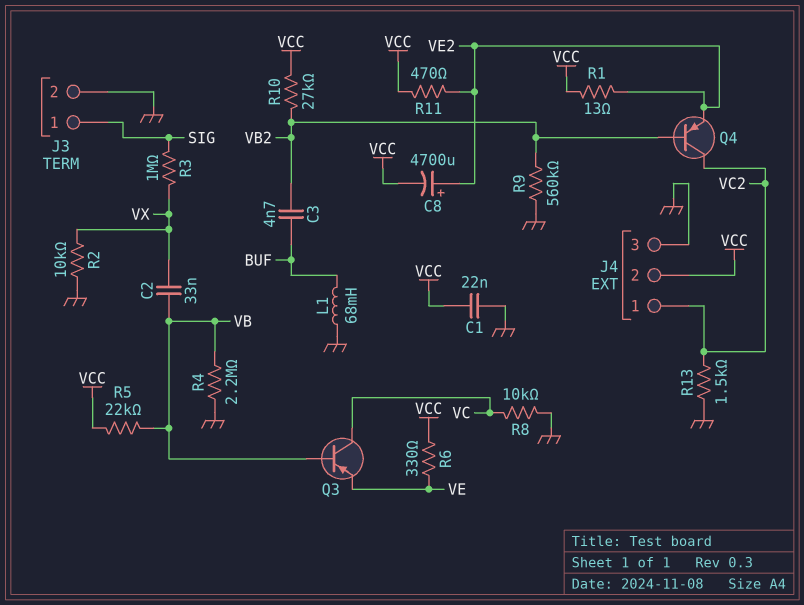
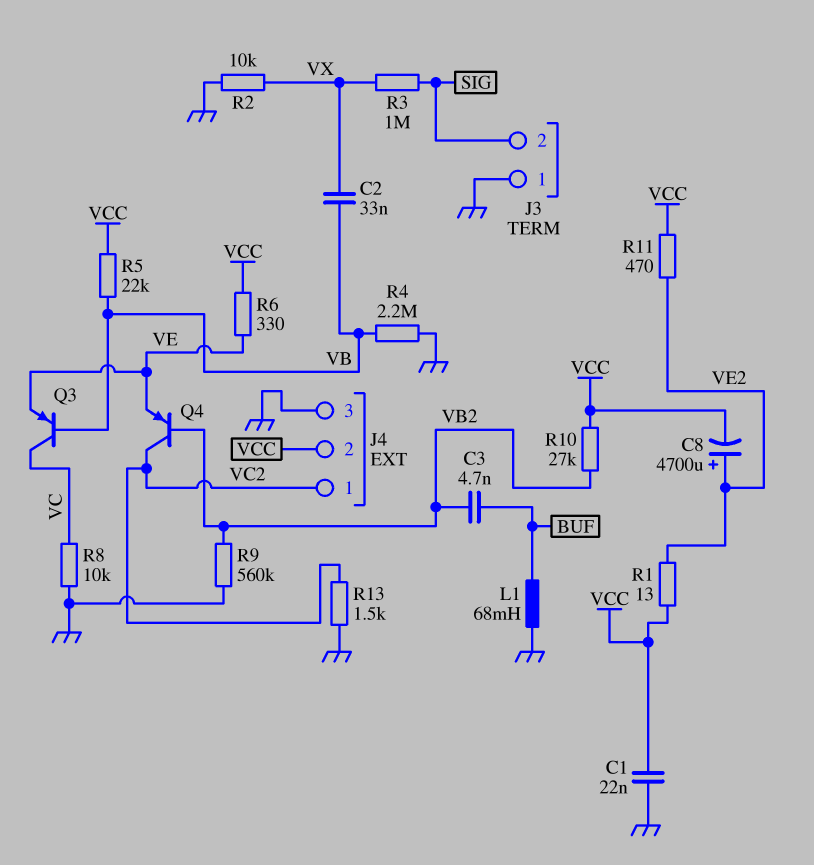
J3 pin 1: SIG -> GND
J3 pin 2: GND -> SIG
Q4: PNP (B VB2, C VC2, E VE2) -> PNP (B VB2, C VC2, E VE)

